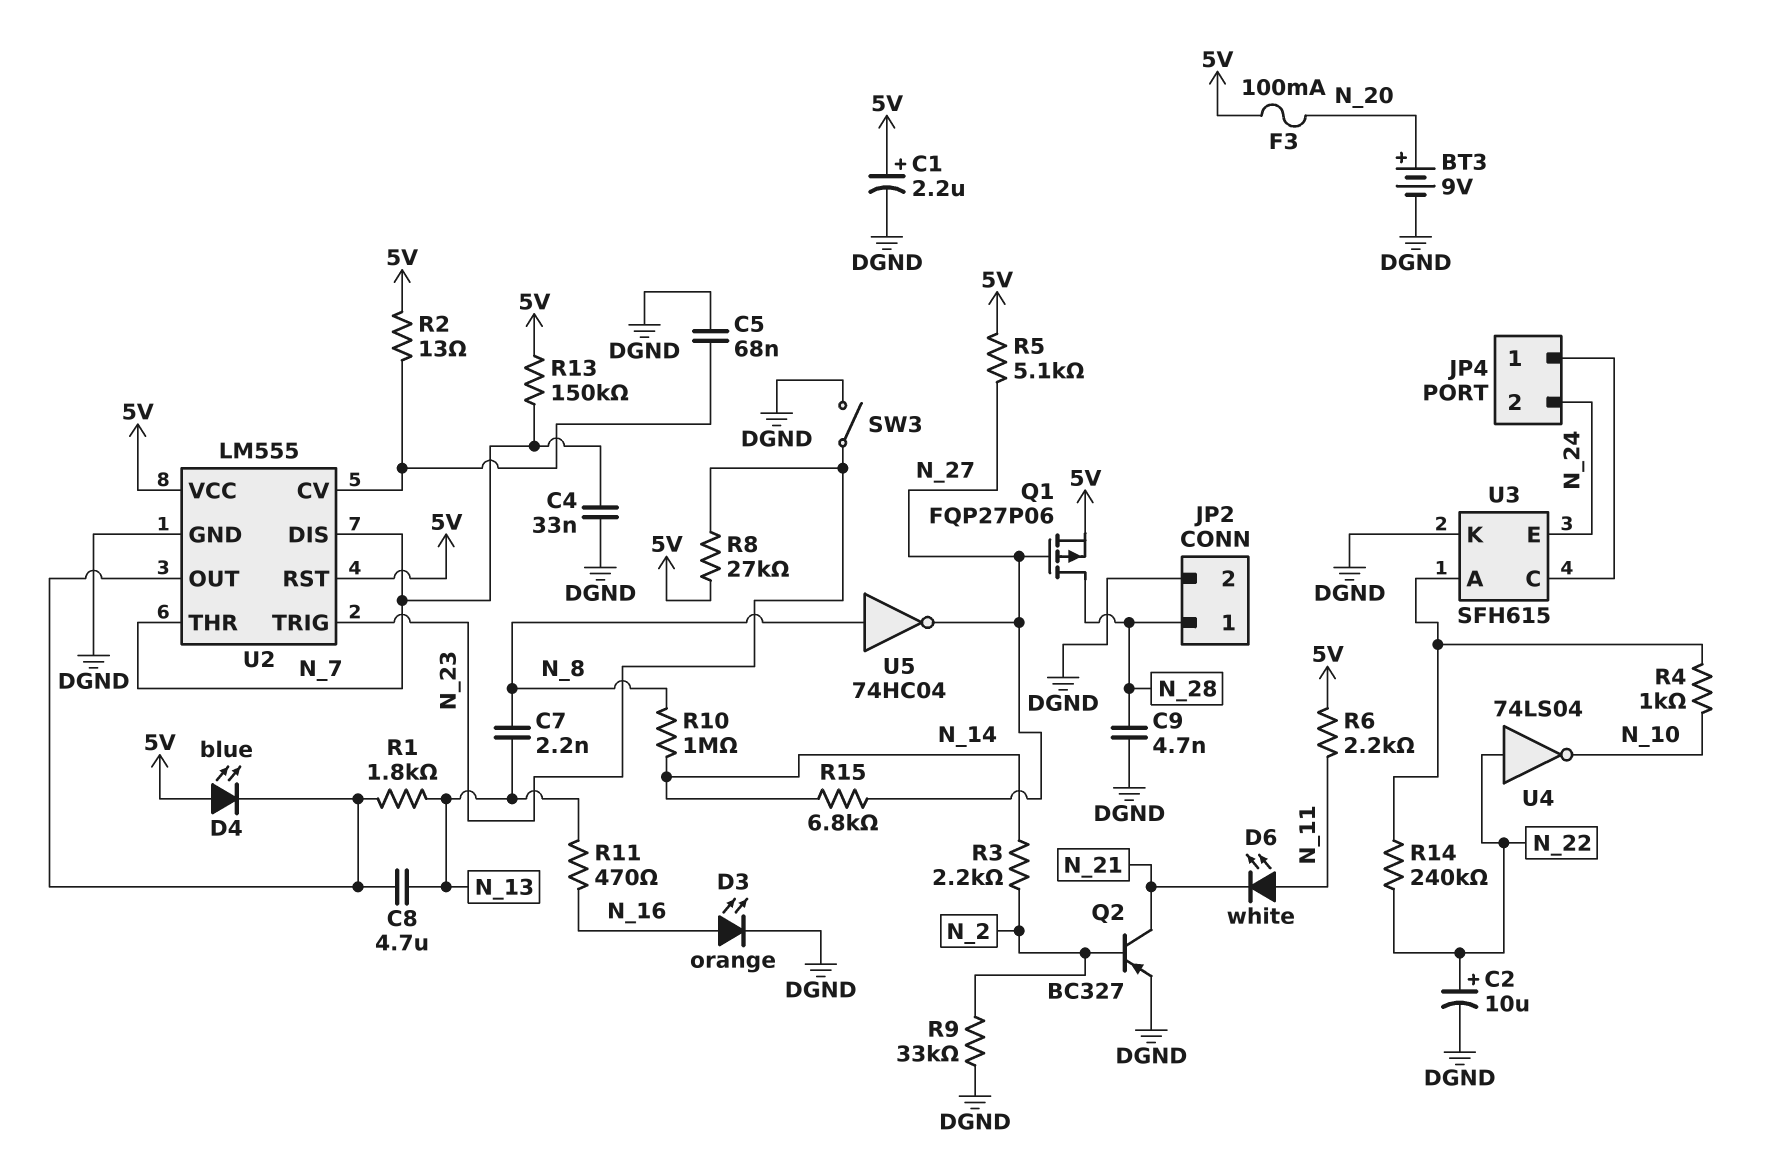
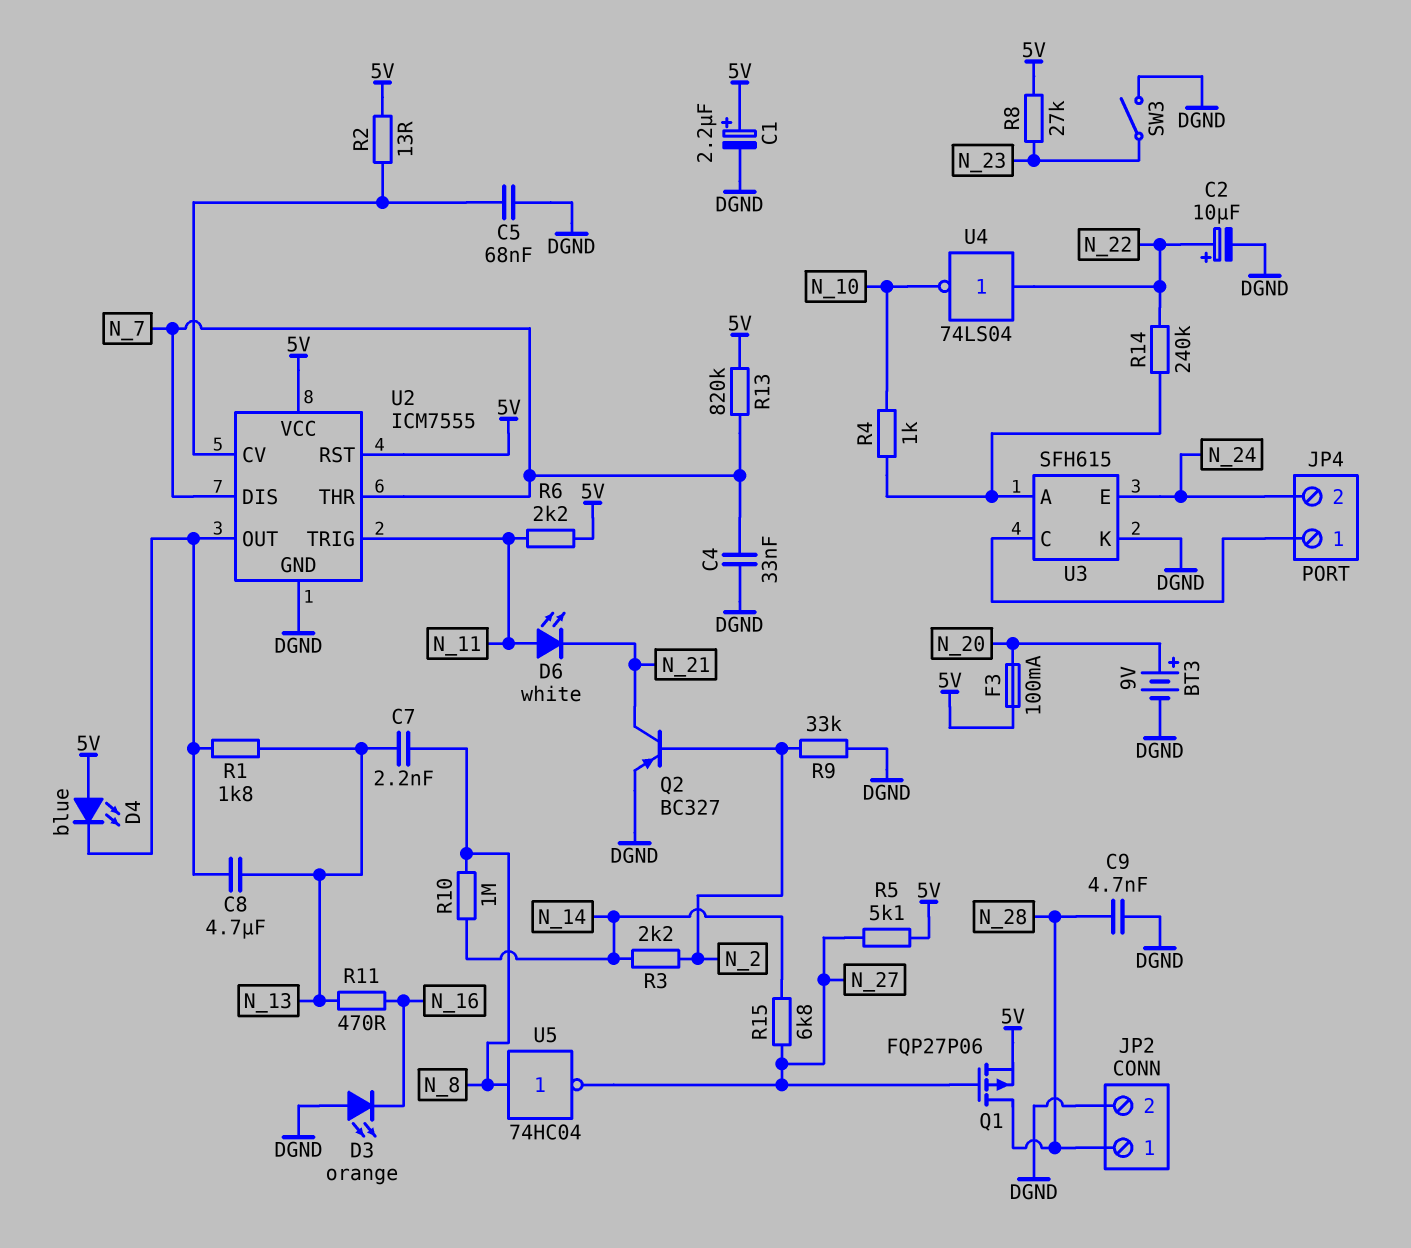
D3: LED orange (A N_16, K DGND) -> LED orange (A DGND, K N_16)
R13: 150k (5V, N_7) -> 820k (5V, N_7)
U2: LM555 -> ICM7555
U2 pin TRIG: N_23 -> N_11

